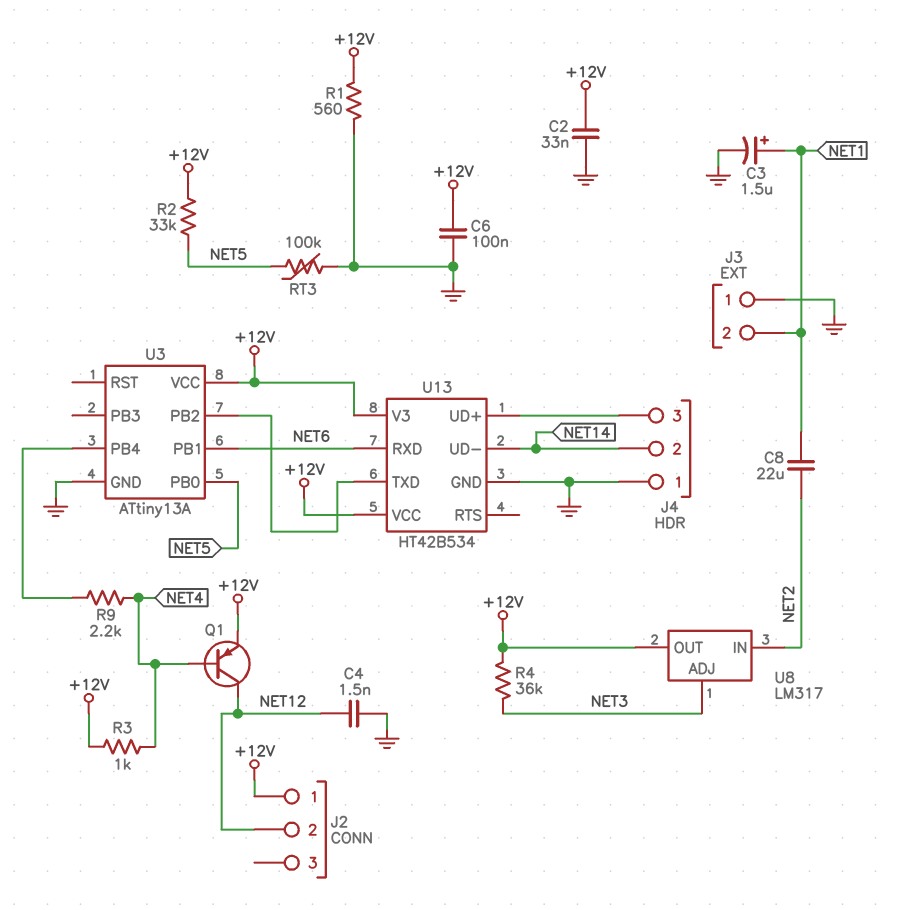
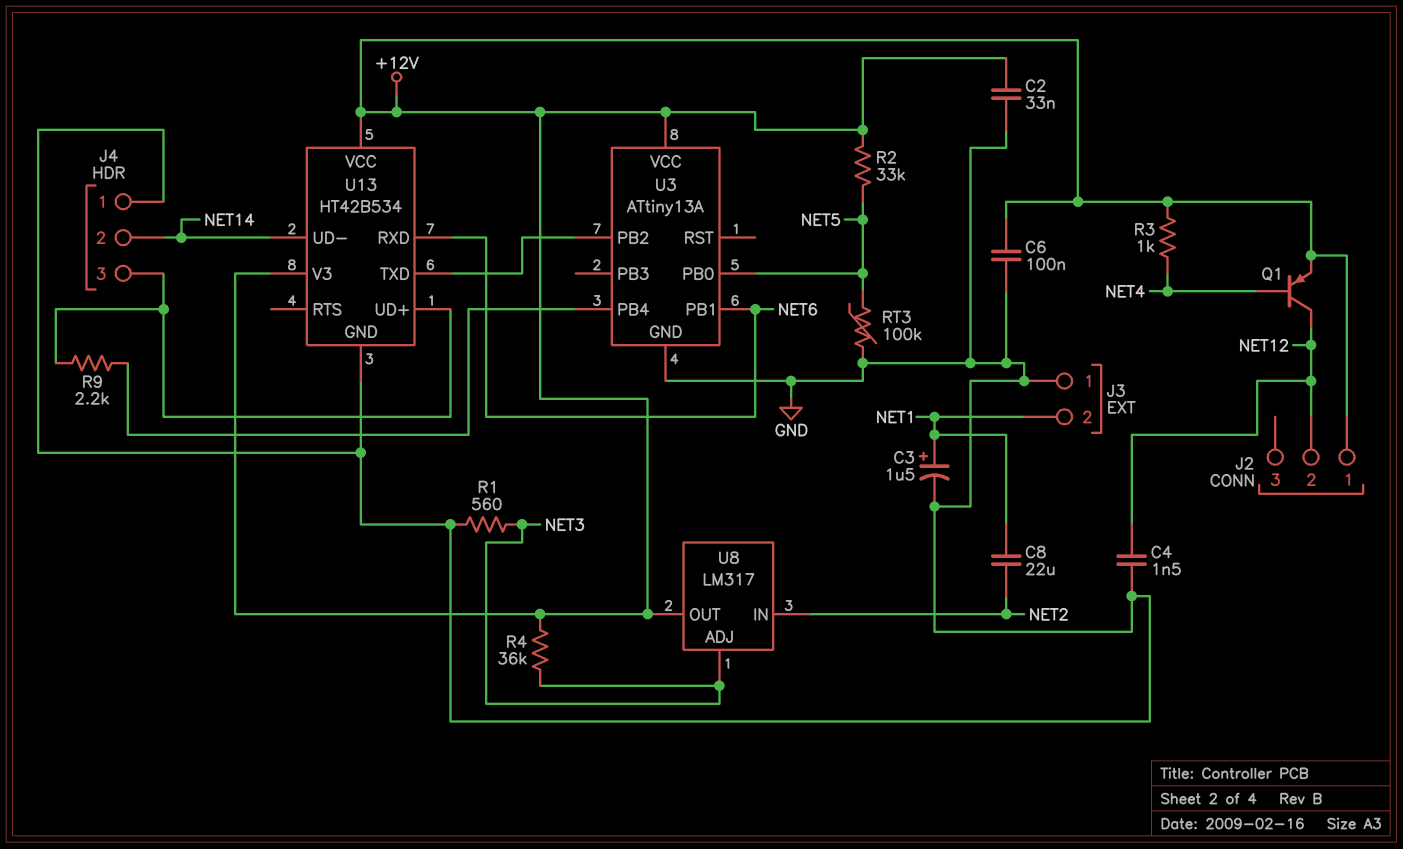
R1: 560 (+12V, GND) -> 560 (GND, NET3)
R9: 2.2k (NET4, U3/PB4) -> 2.2k (J4/3, U3/PB4)

